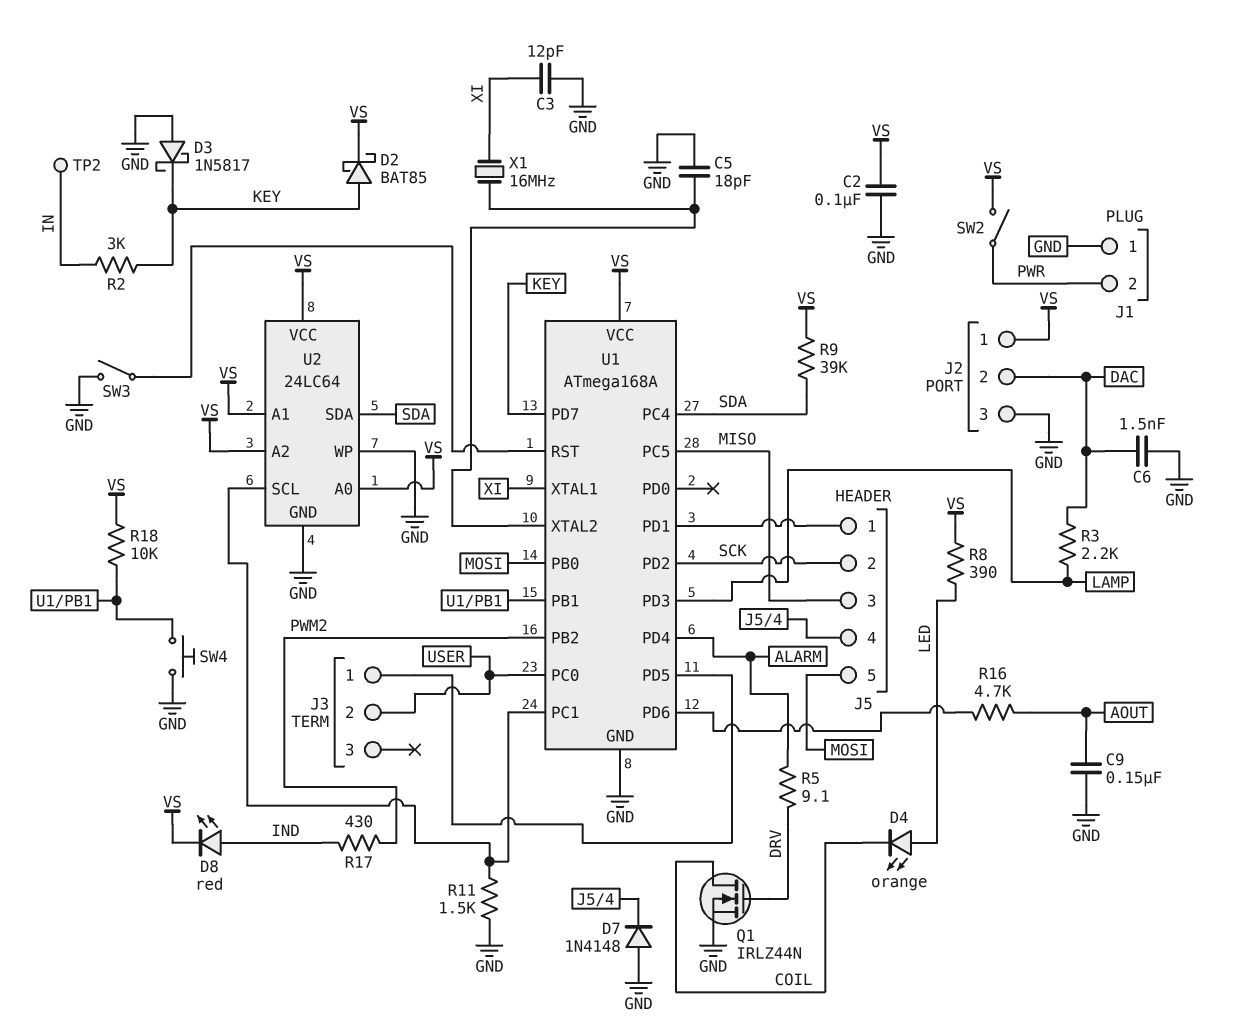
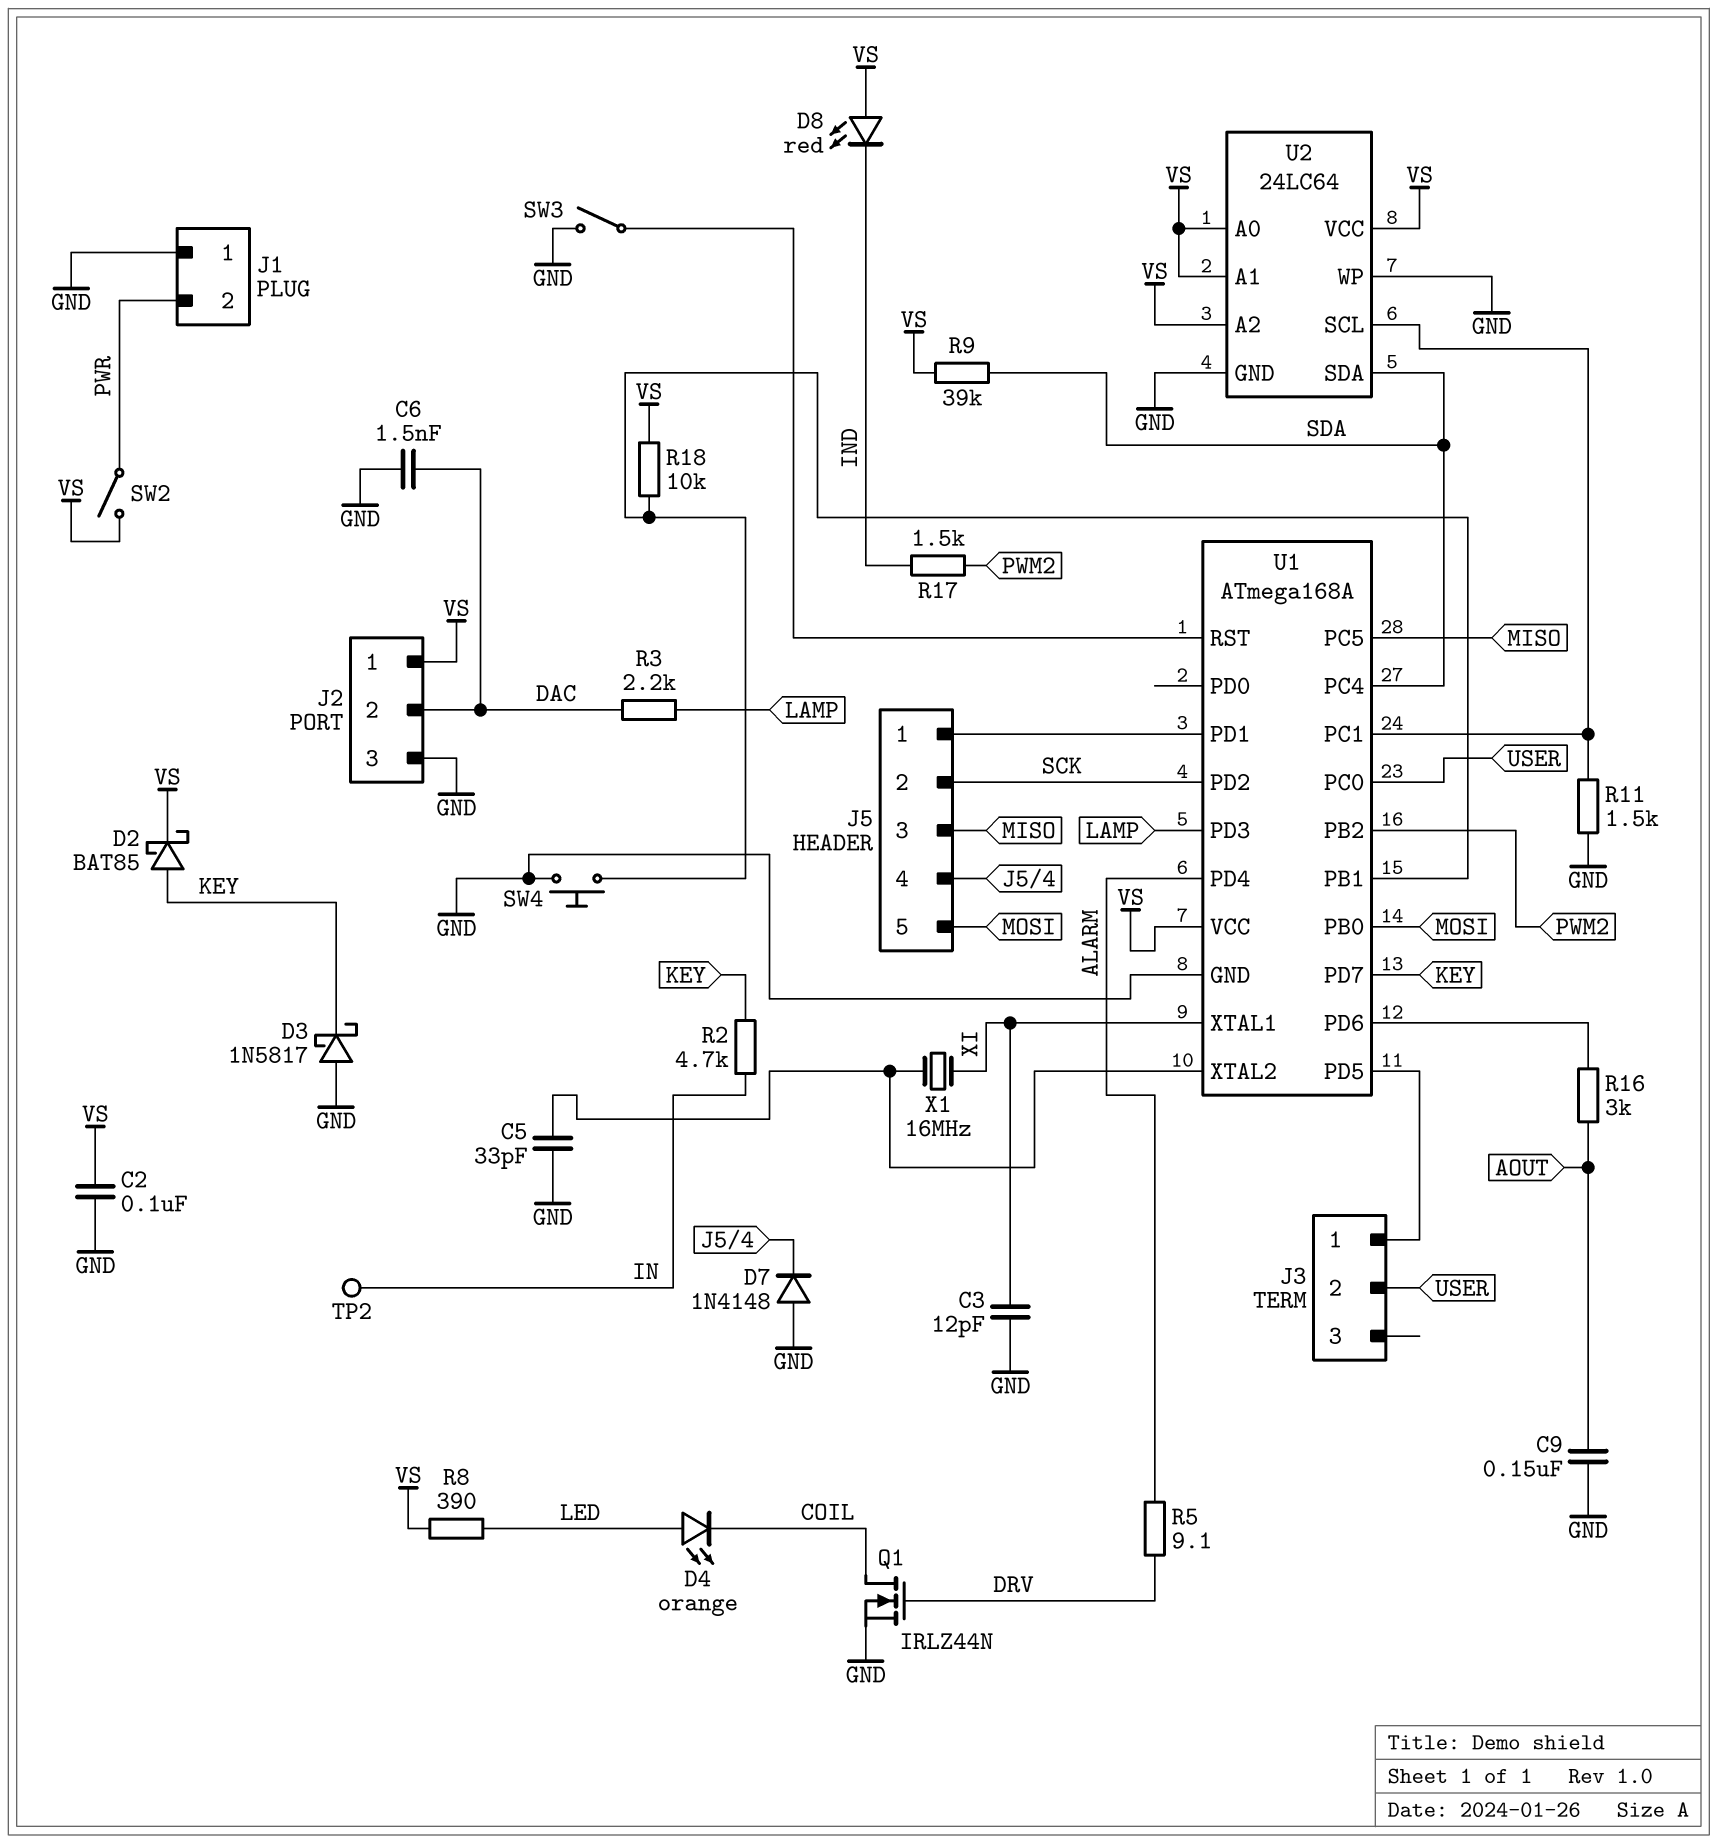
C5: 18pF (GND, U1/XTAL2) -> 33pF (GND, U1/XTAL2)
D8: LED red (A IND, K VS) -> LED red (A VS, K IND)
R2: 3k (IN, KEY) -> 4.7k (IN, KEY)
R16: 4.7k (AOUT, U1/PD6) -> 3k (AOUT, U1/PD6)
R17: 430 (IND, PWM2) -> 1.5k (IND, PWM2)

